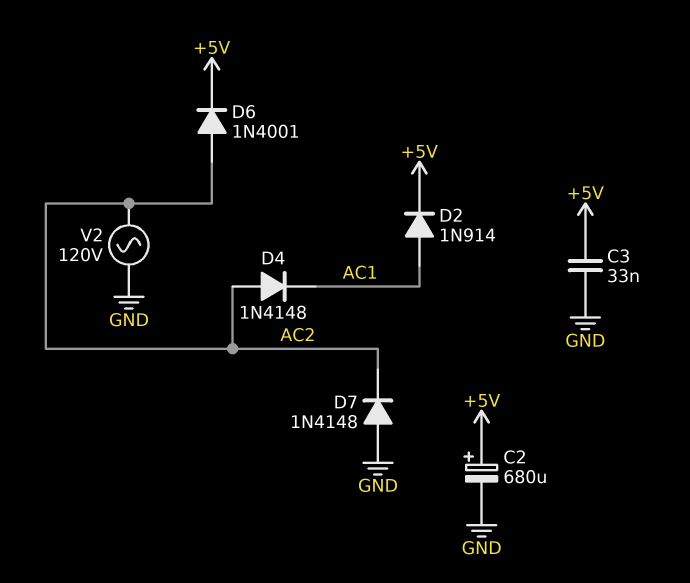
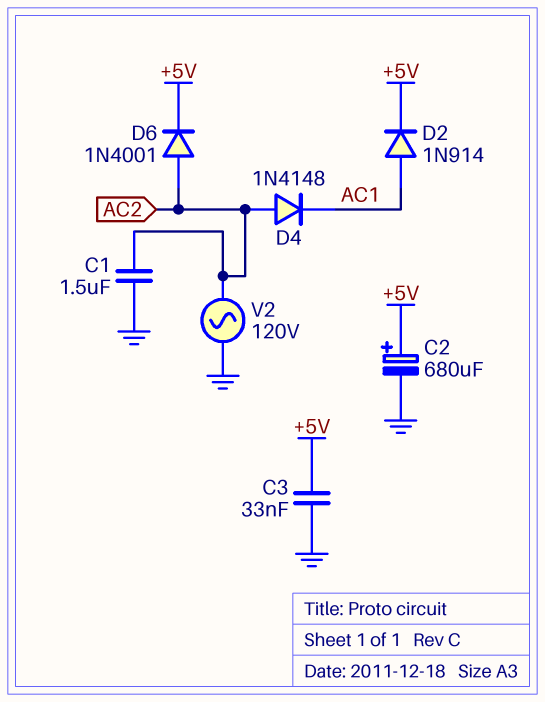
C1: none -> 1.5uF (AC2, GND)
D7: diode 1N4148 (A GND, K AC2) -> none

